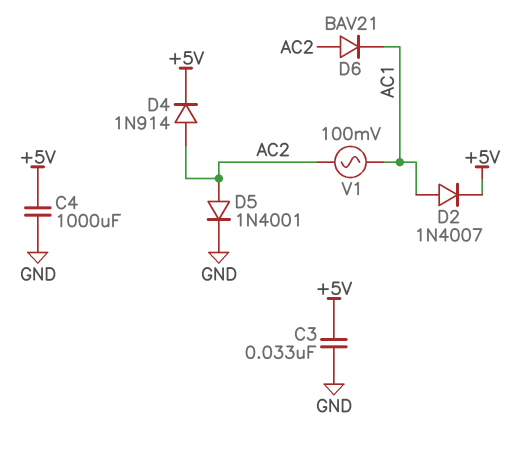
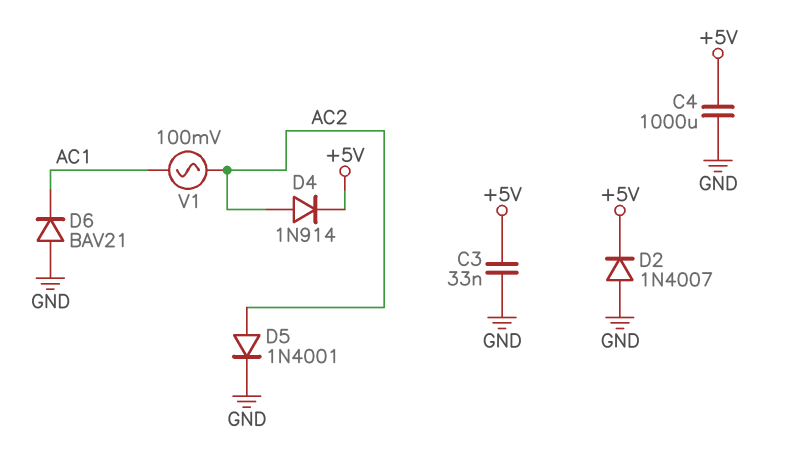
D2: diode 1N4007 (A AC1, K +5V) -> diode 1N4007 (A GND, K +5V)
D6: diode BAV21 (A AC2, K AC1) -> diode BAV21 (A GND, K AC1)

